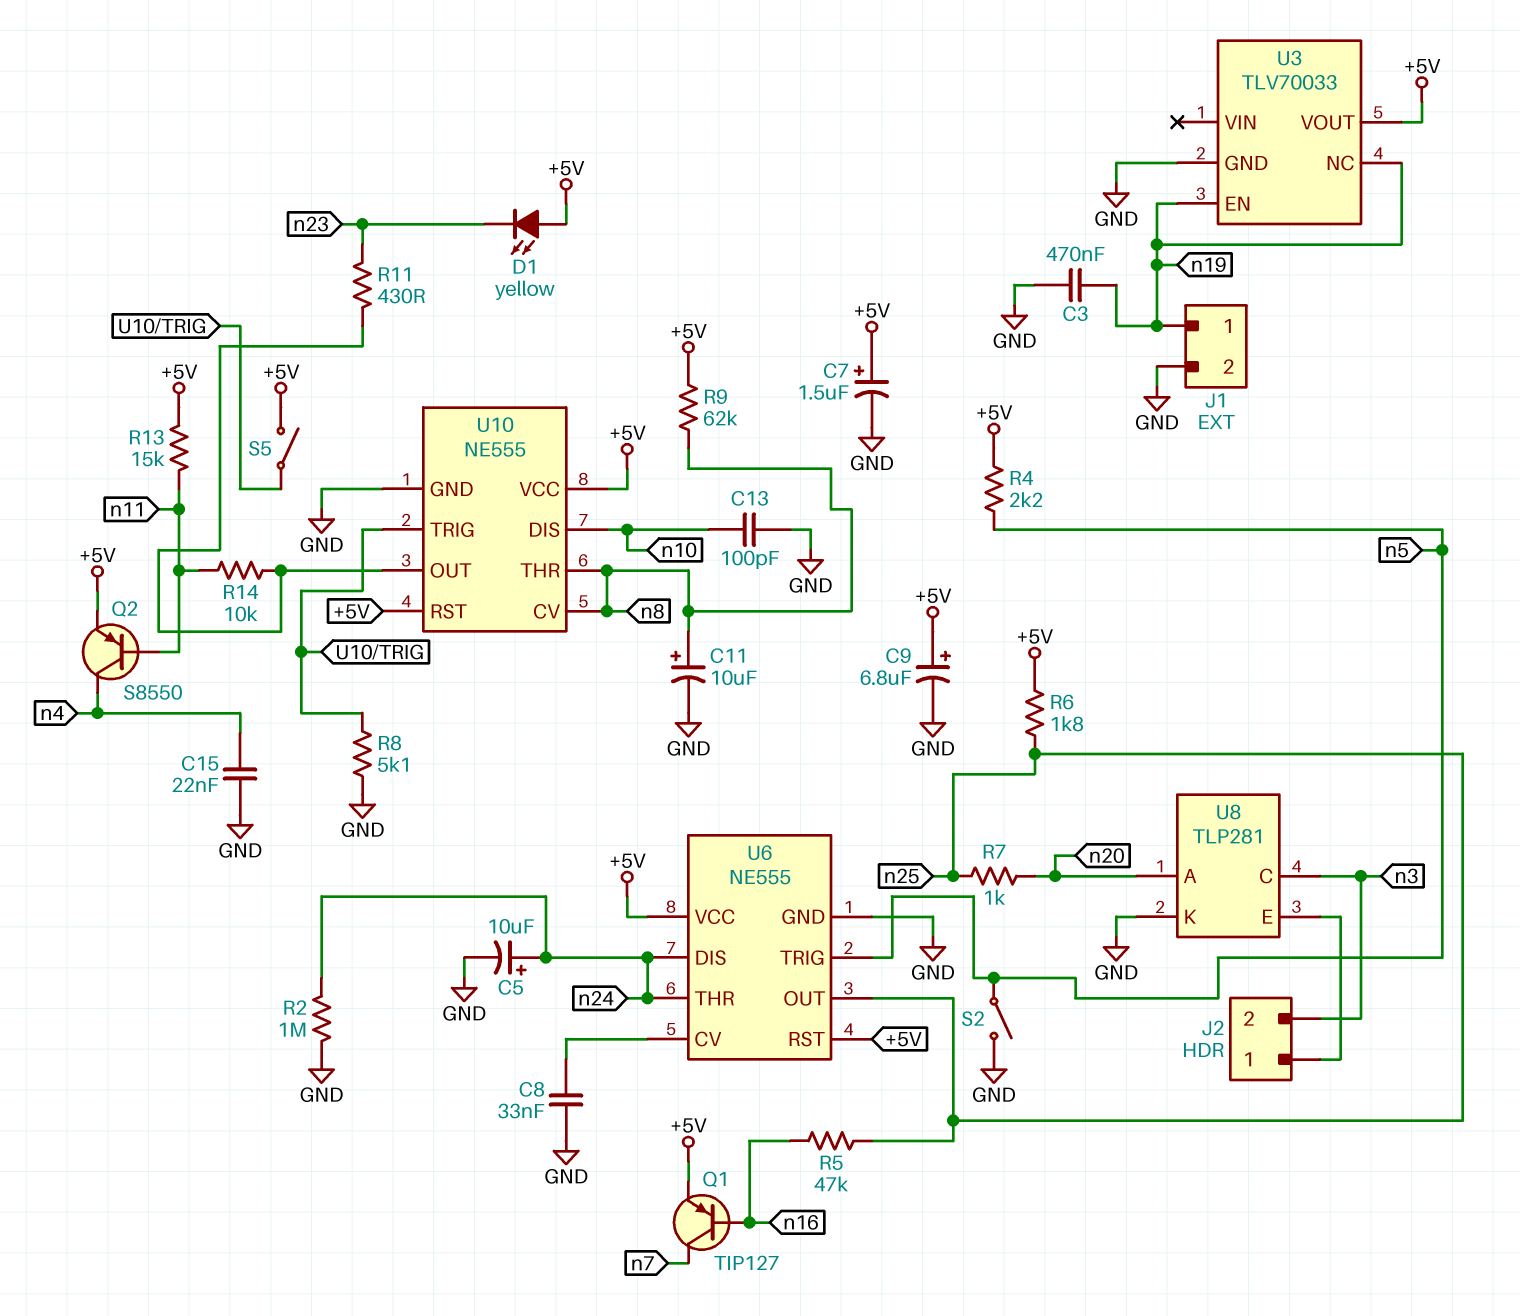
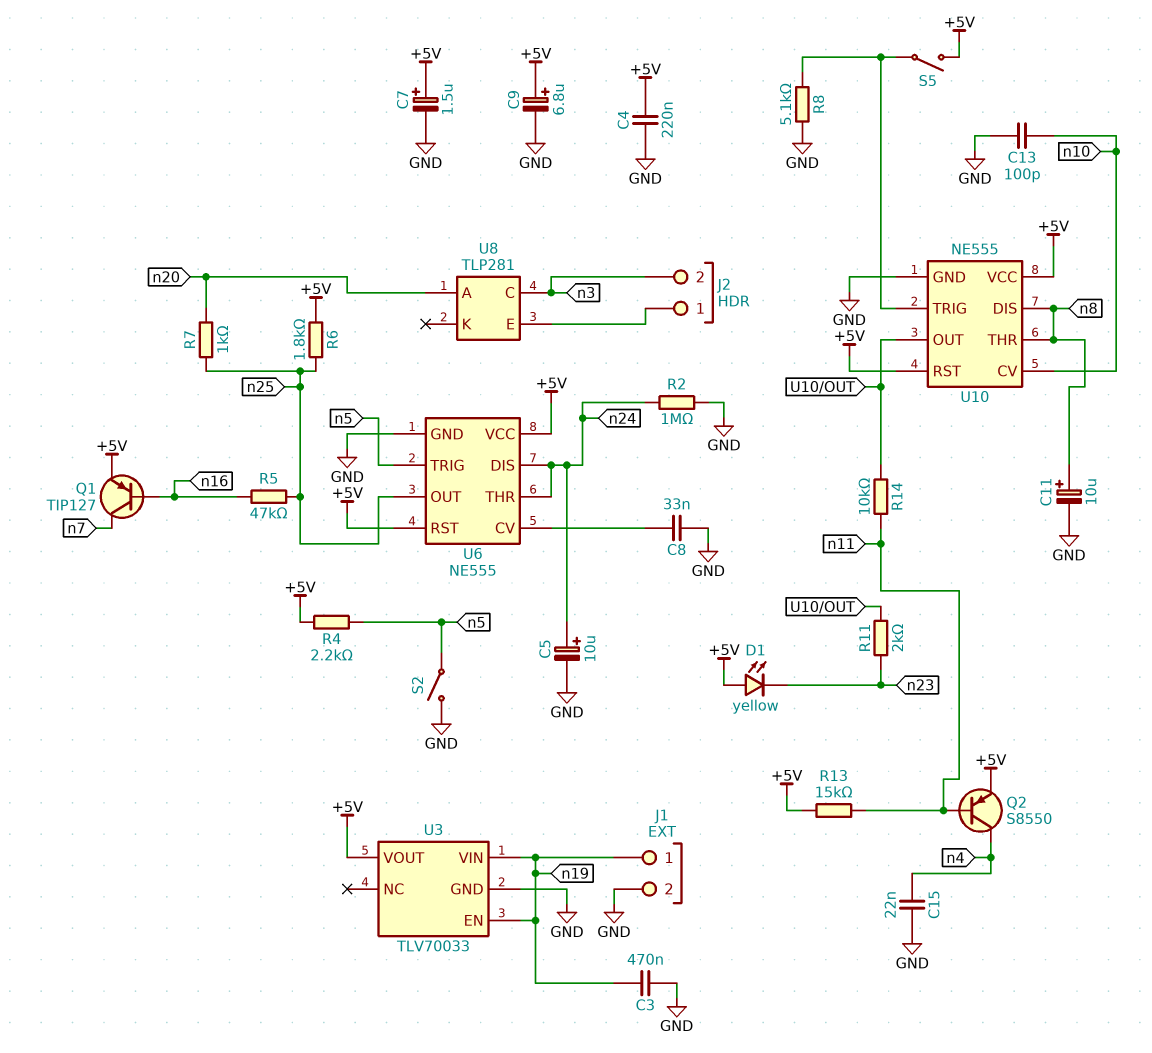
C4: none -> 220nF (+5V, GND)
R9: 62k (+5V, n8) -> none
R11: 430 (U10/OUT, n23) -> 2k (U10/OUT, n23)
U3 pin NC: n19 -> none
U3 pin VIN: none -> n19
U8 pin K: GND -> none
U10 pin CV: n8 -> n10
U10 pin DIS: n10 -> n8

